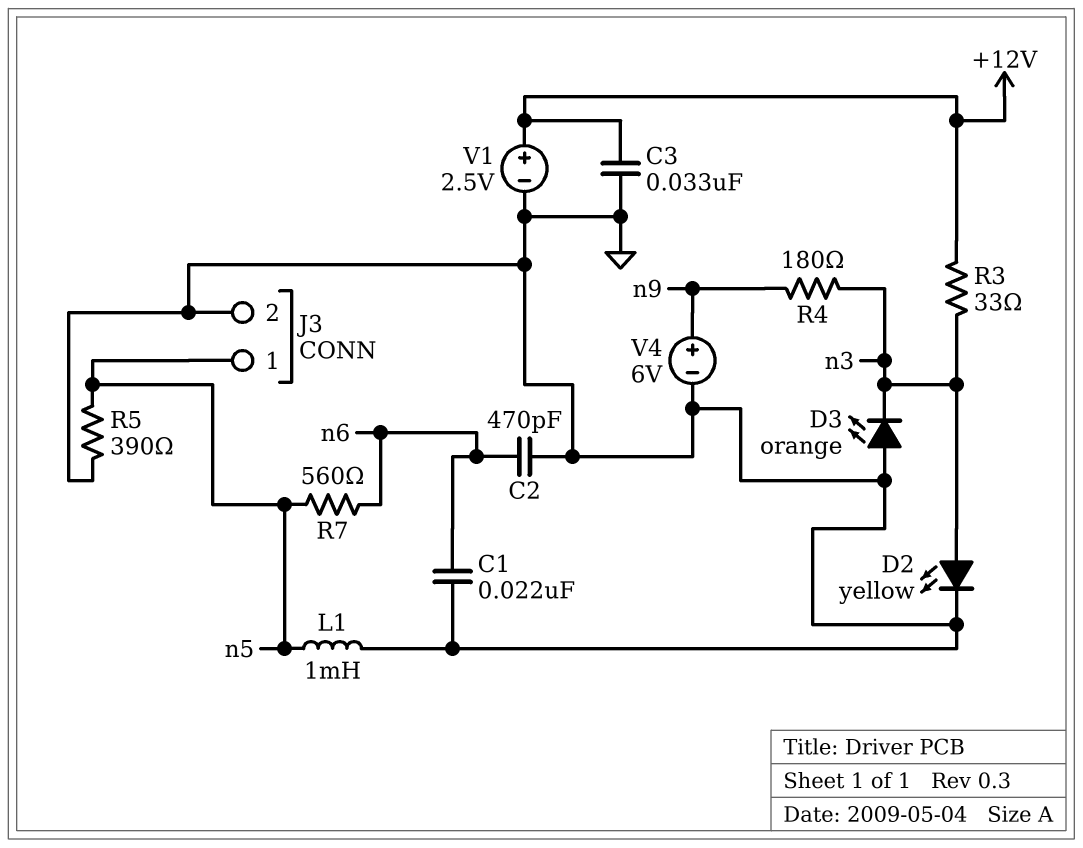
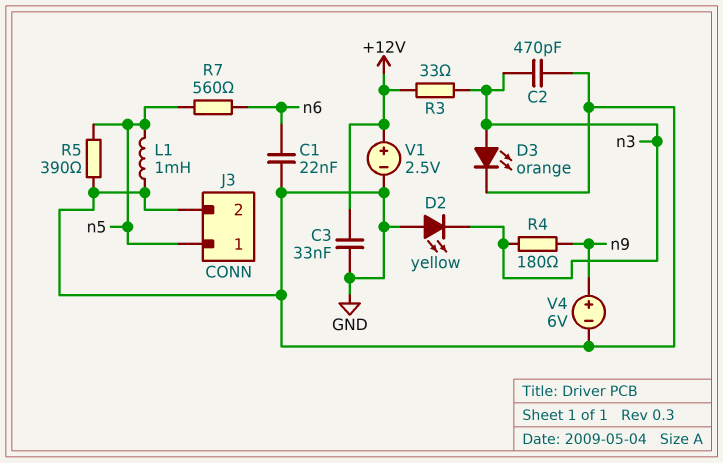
C2: 470pF (GND, n6) -> 470pF (GND, n3)
D2: LED yellow (A n3, K GND) -> LED yellow (A GND, K n3)
D3: LED orange (A GND, K n3) -> LED orange (A n3, K GND)

